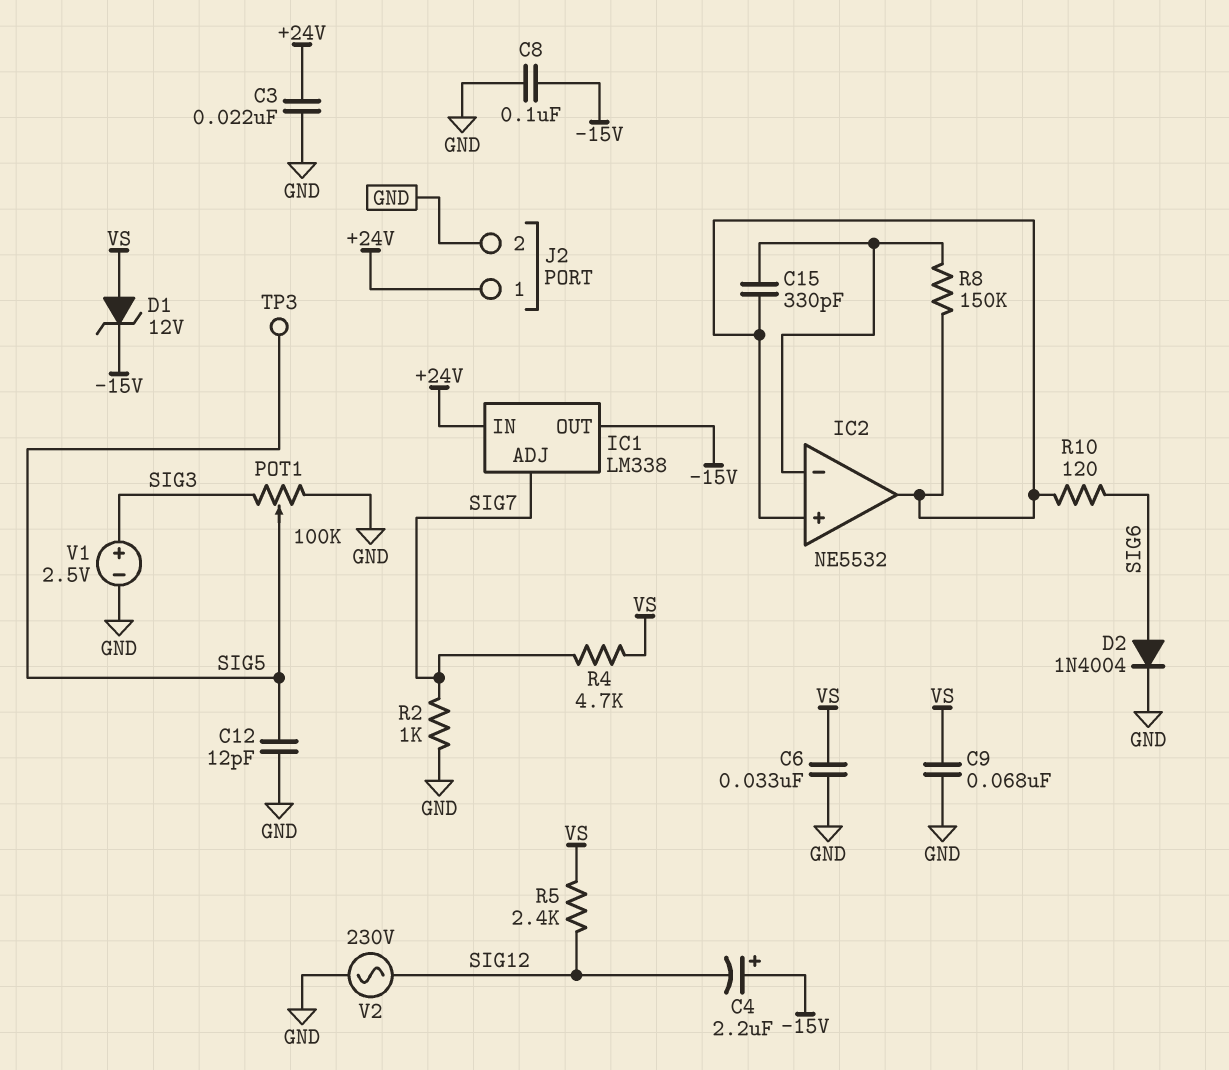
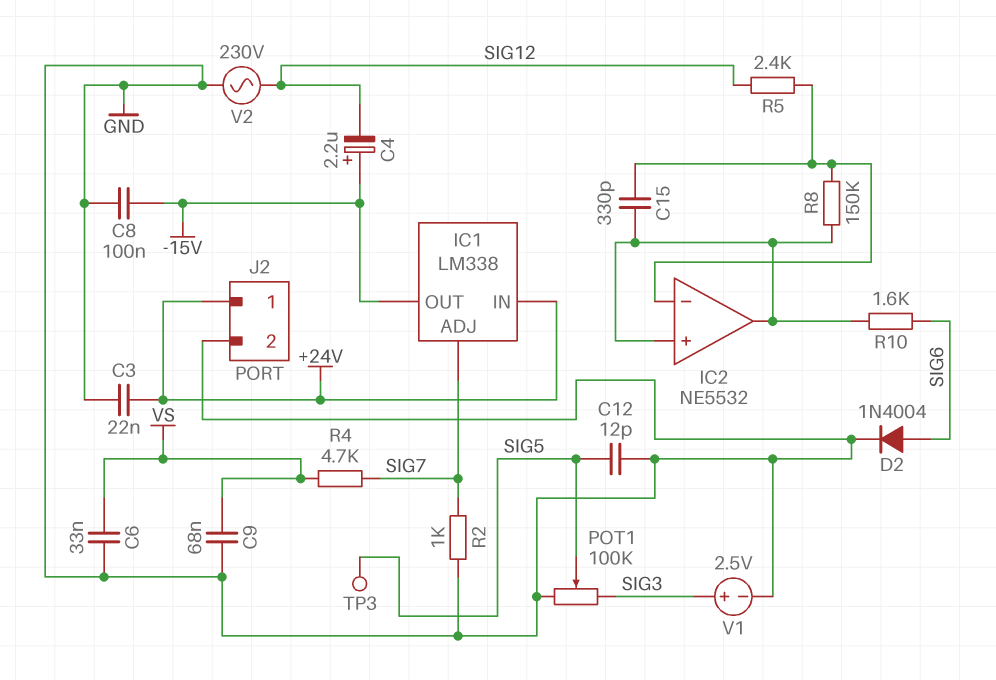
D1: zener 12V (A VS, K -15V) -> none
R5: 2.4k (SIG12, VS) -> 2.4k (IC2/in-, SIG12)
R10: 120 (IC2/in+, SIG6) -> 1.6k (IC2/in+, SIG6)

